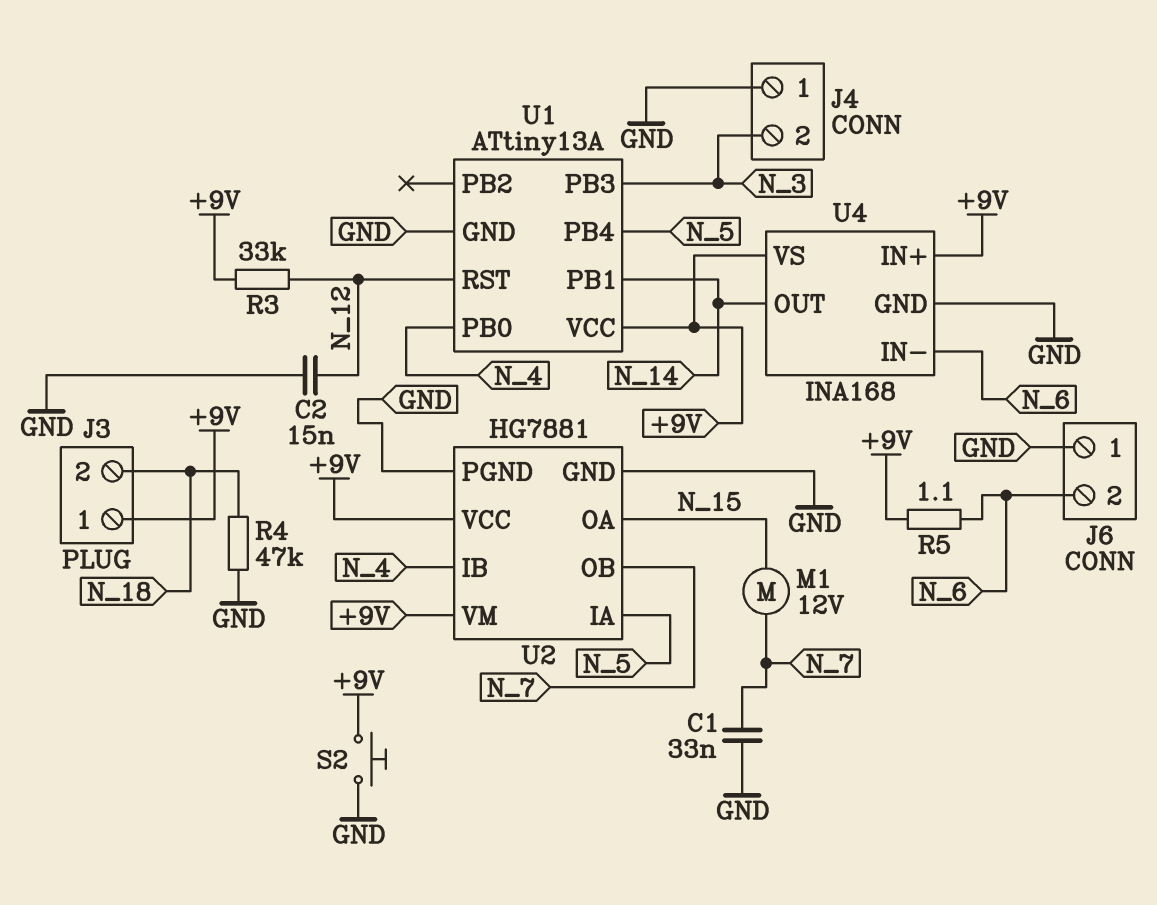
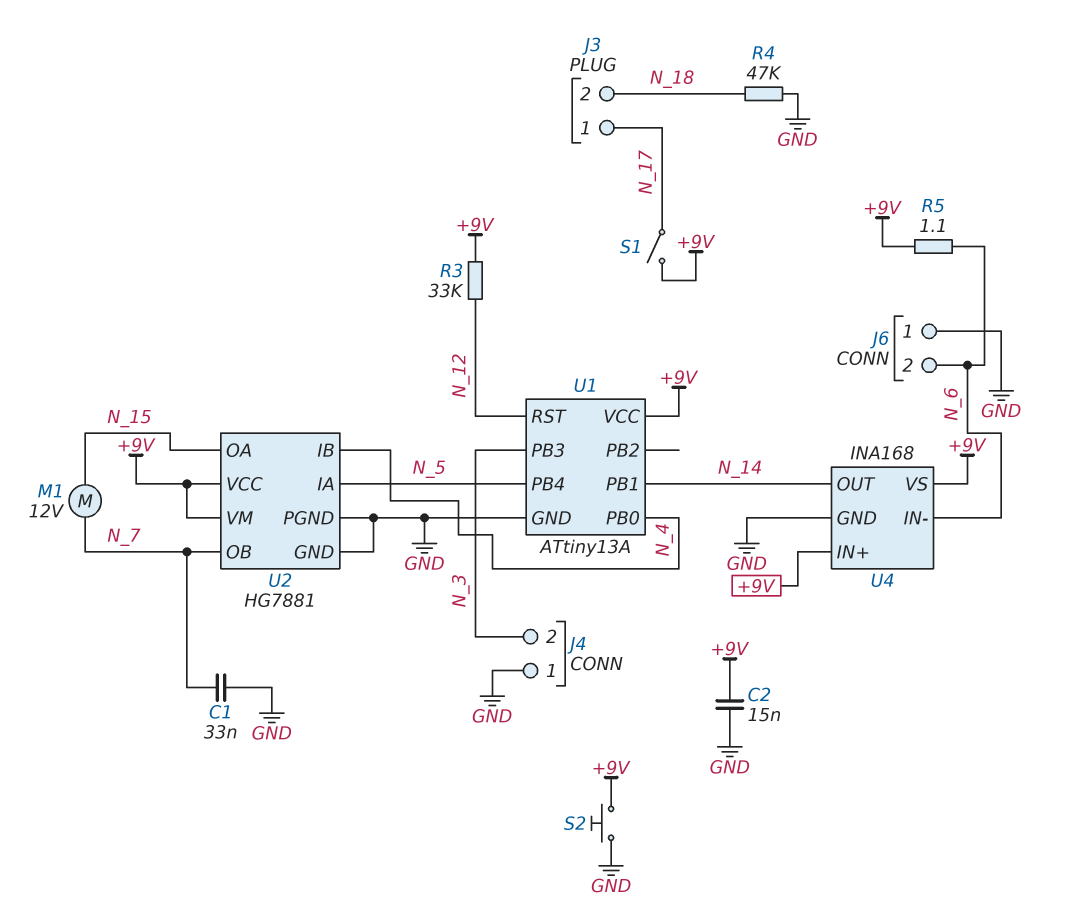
C2: 15nF (GND, N_12) -> 15nF (+9V, GND)
J3 pin 1: +9V -> N_17
S1: none -> switch (+9V, N_17)

